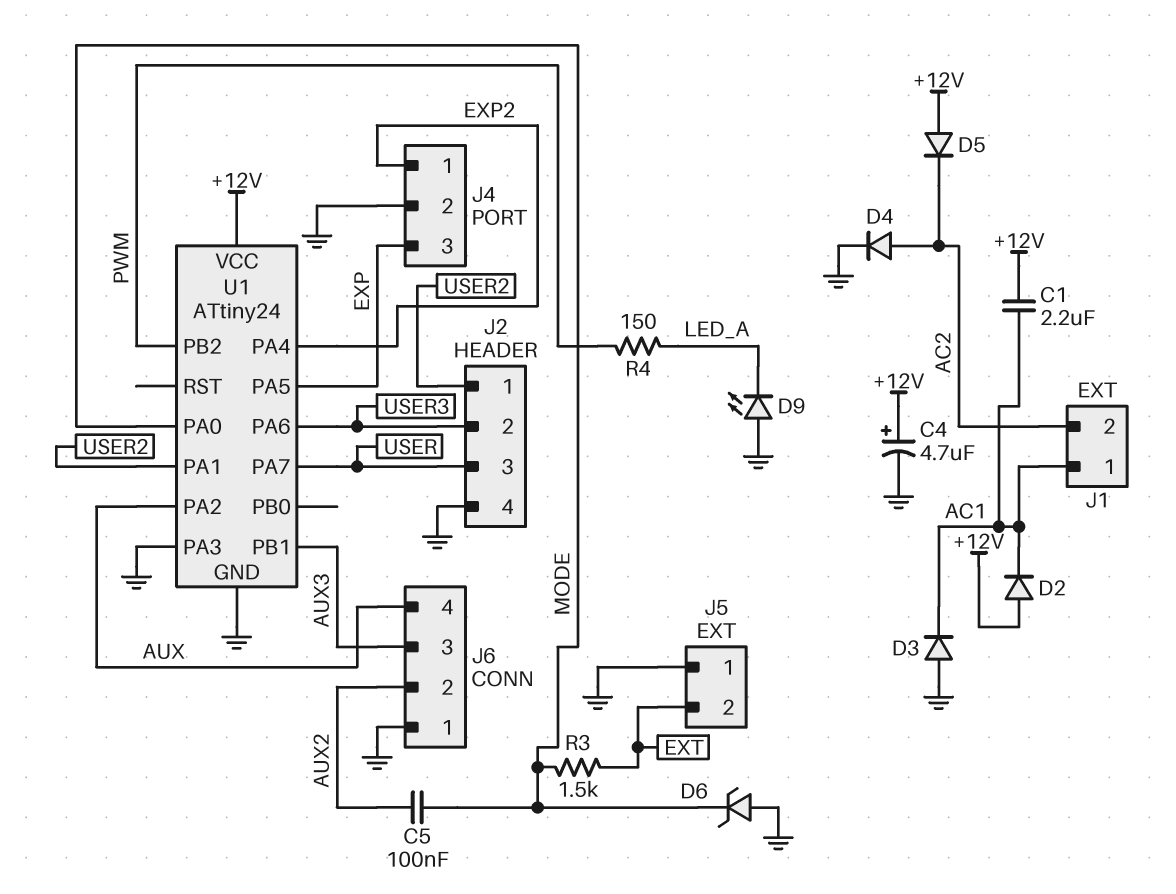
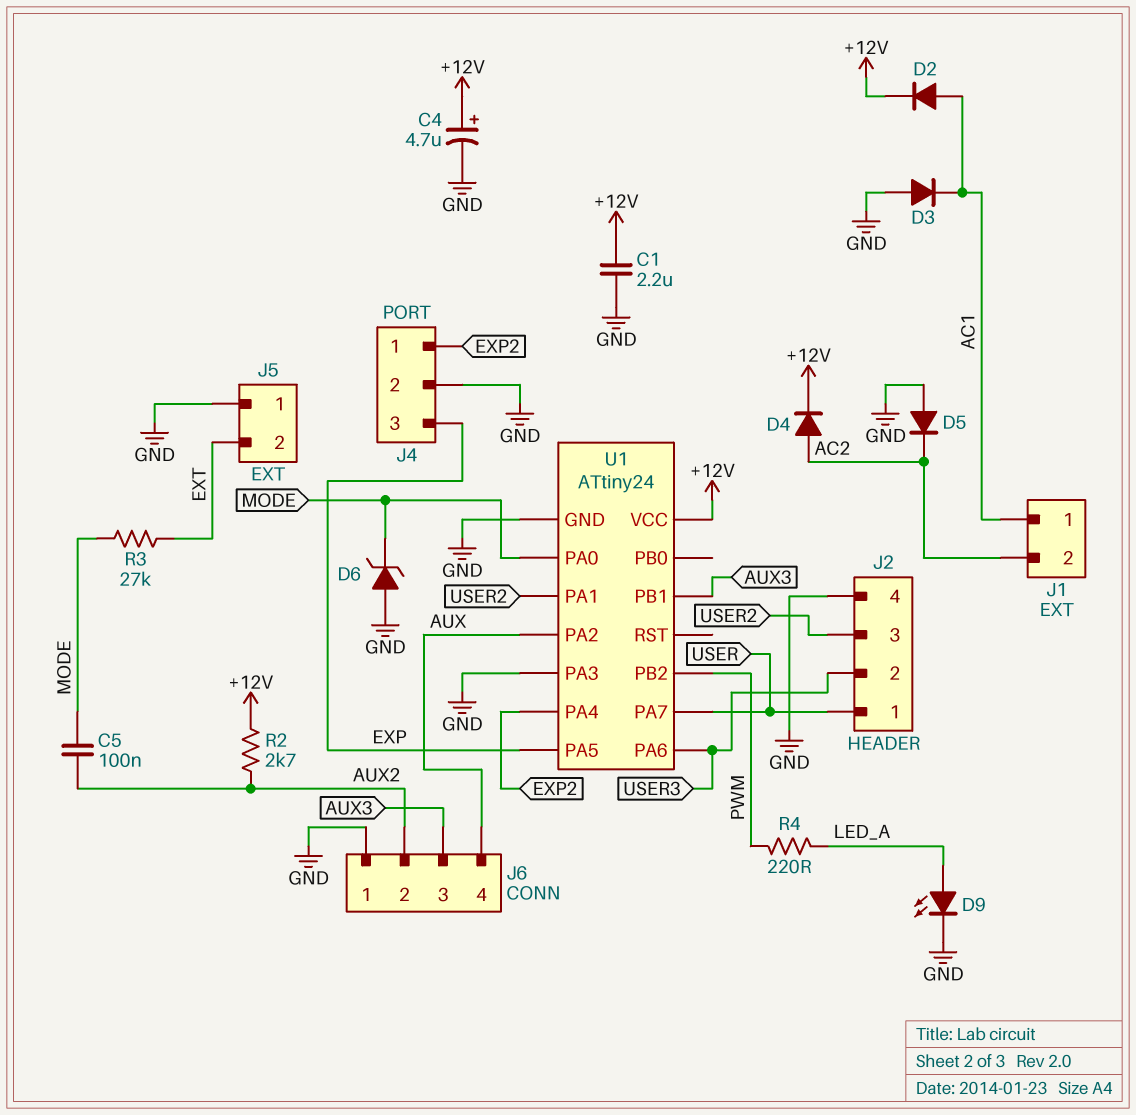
C1: 2.2uF (+12V, AC1) -> 2.2uF (+12V, GND)
D2: diode (A +12V, K AC1) -> diode (A AC1, K +12V)
D4: diode (A AC2, K GND) -> diode (A AC2, K +12V)
D5: diode (A +12V, K AC2) -> diode (A GND, K AC2)
D9: LED (A GND, K LED_A) -> LED (A LED_A, K GND)
J2 pin 1: USER2 -> USER
J2 pin 3: USER -> USER2
R2: none -> 2.7k (+12V, AUX2)
R3: 1.5k (EXT, MODE) -> 27k (EXT, MODE)
R4: 150 (LED_A, PWM) -> 220 (LED_A, PWM)

